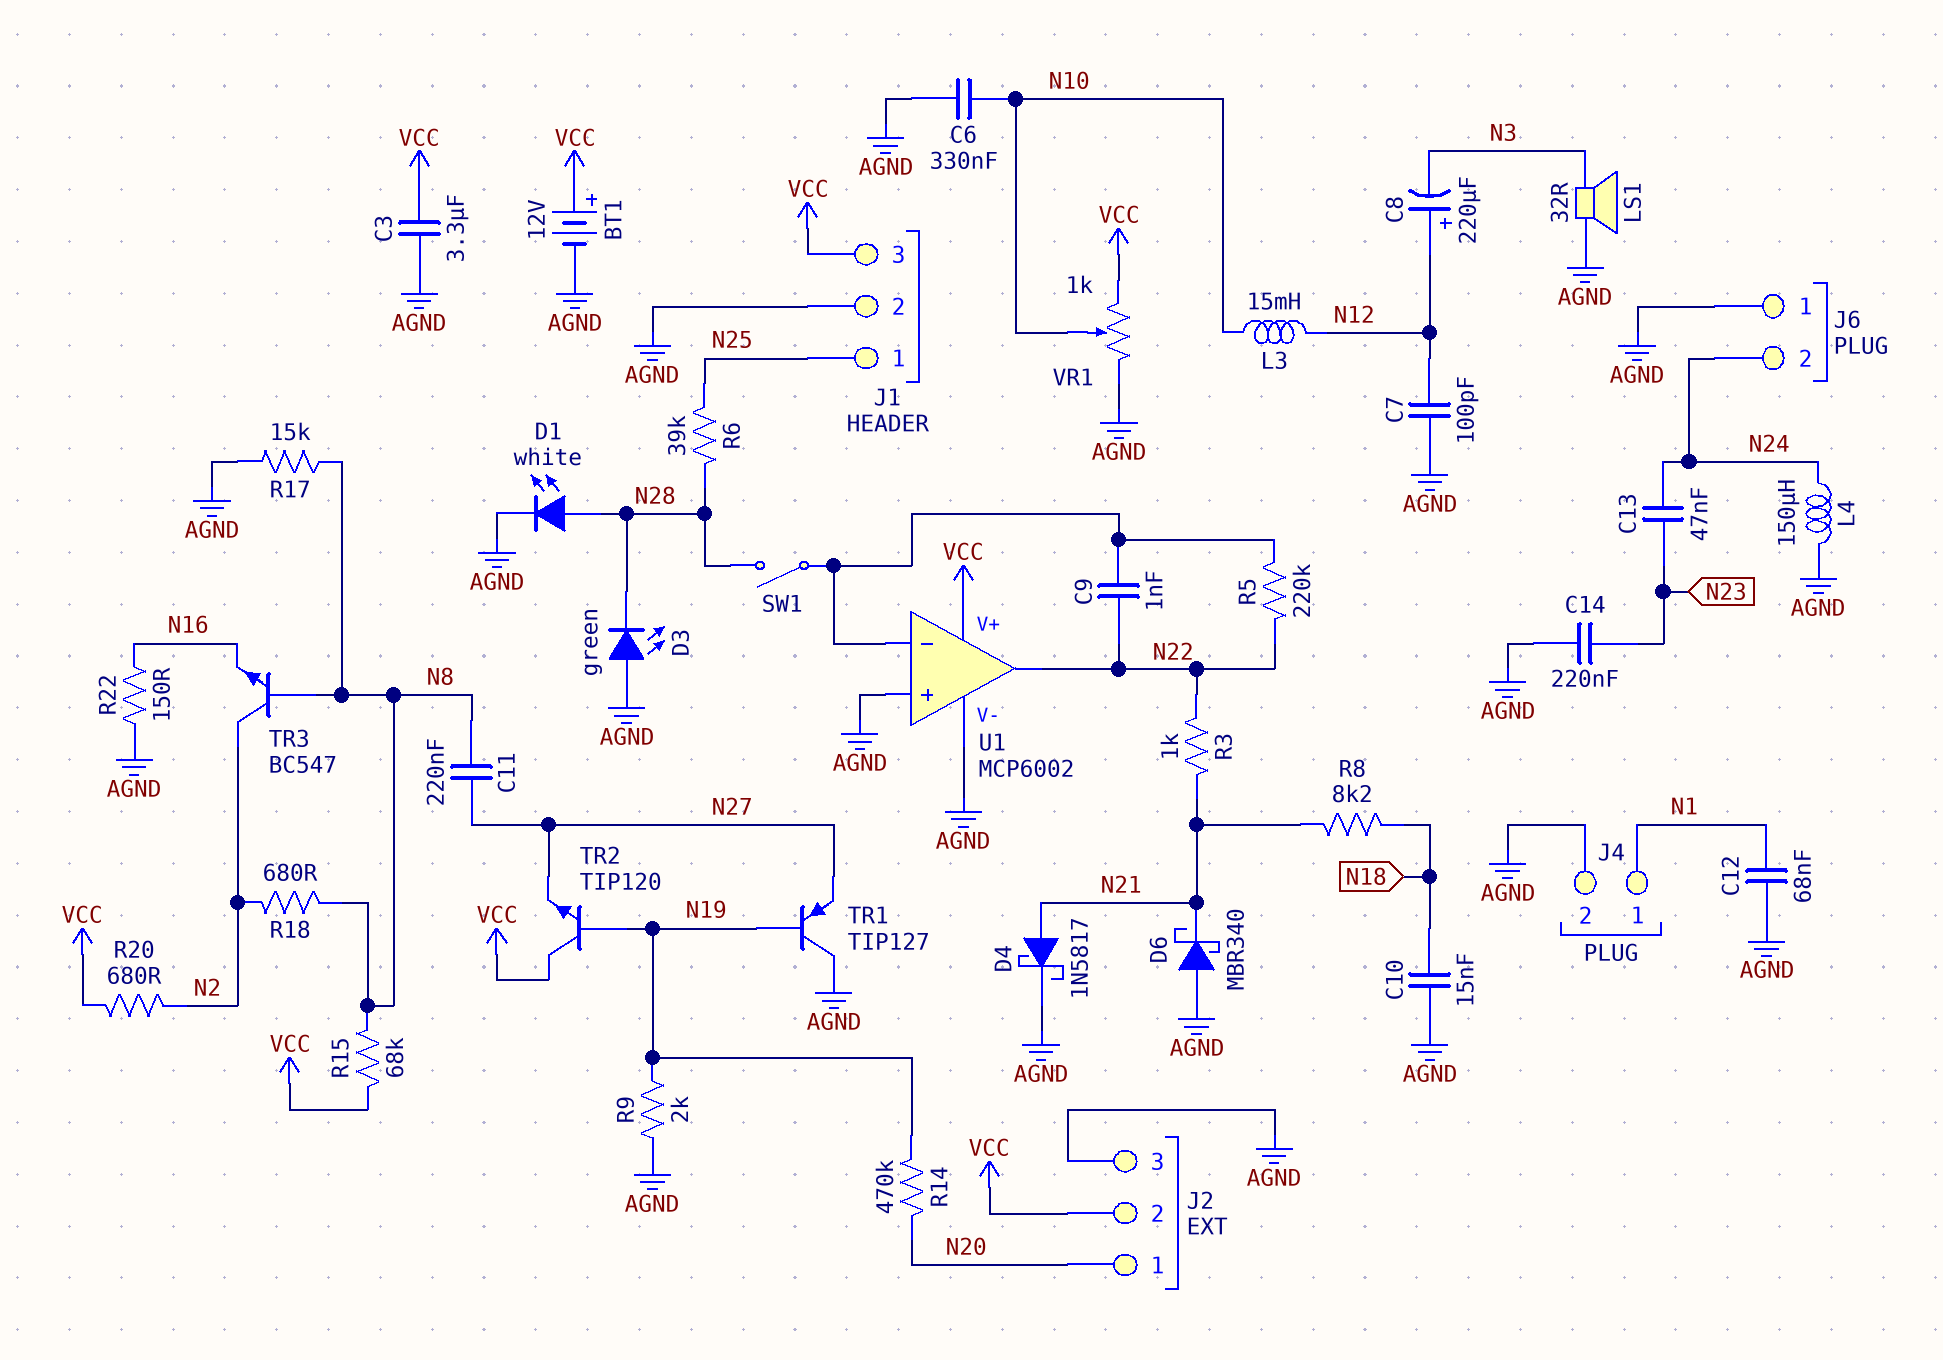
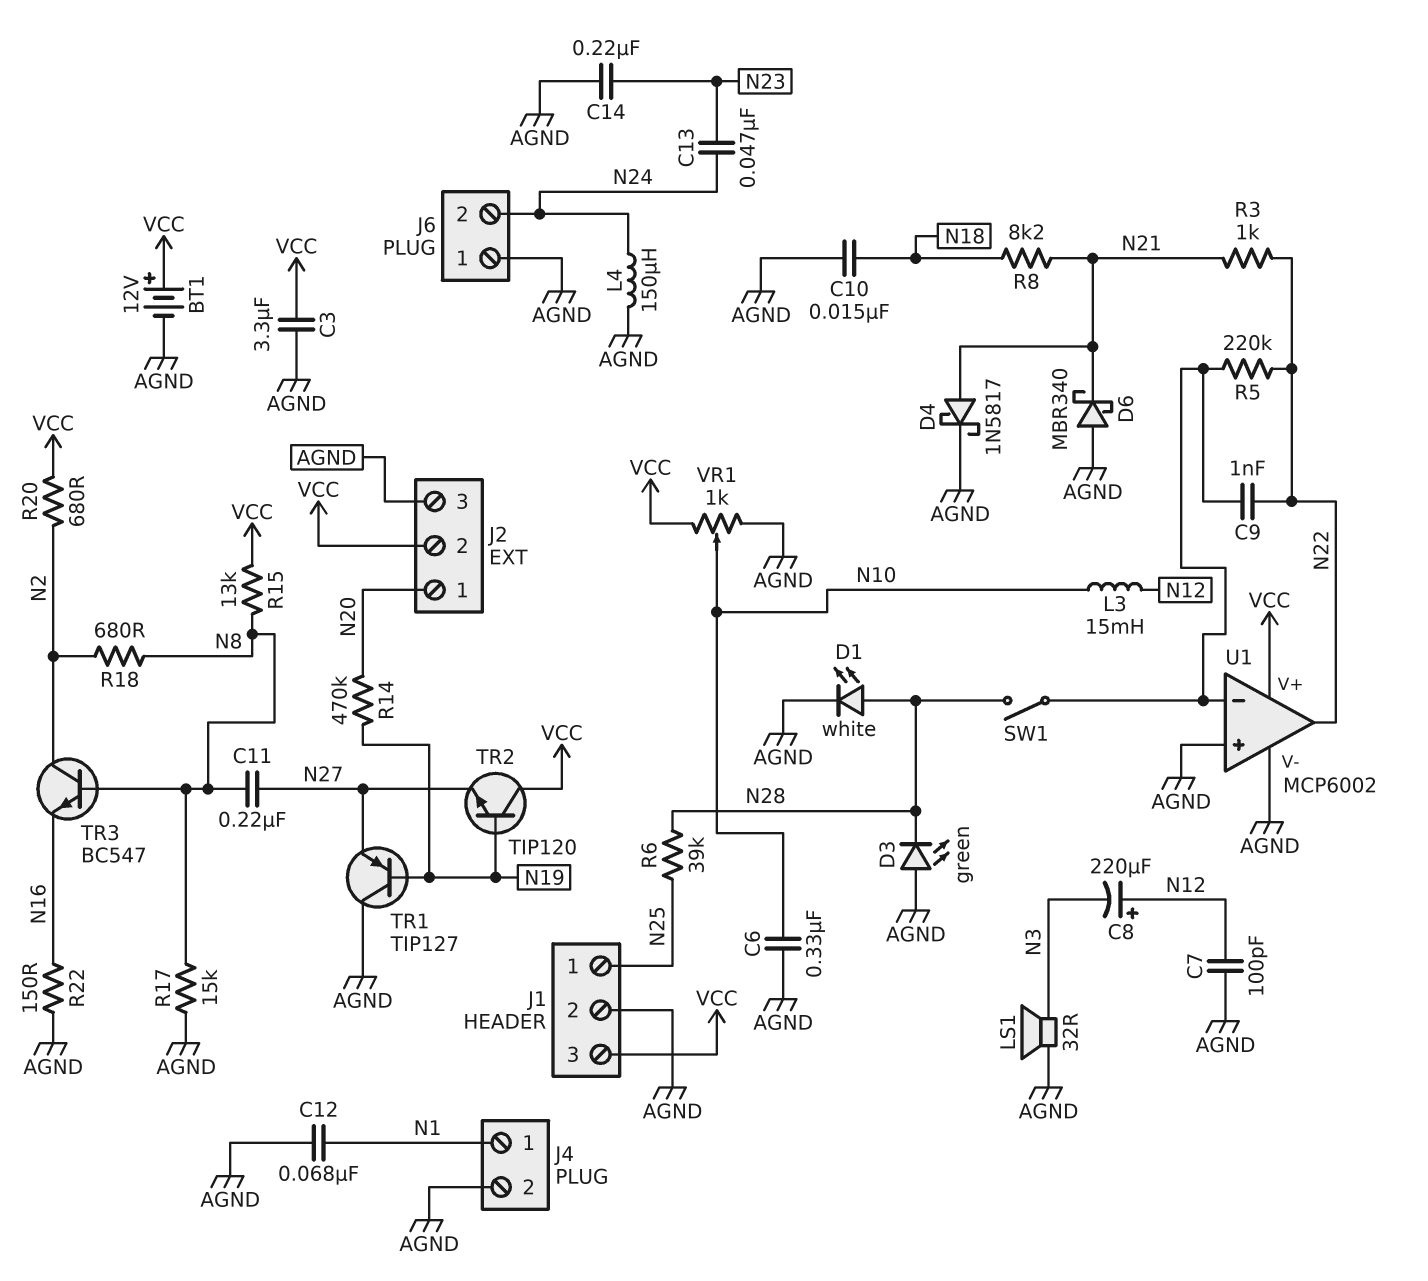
R9: 2k (AGND, N19) -> none
R15: 68k (N8, VCC) -> 13k (N8, VCC)

